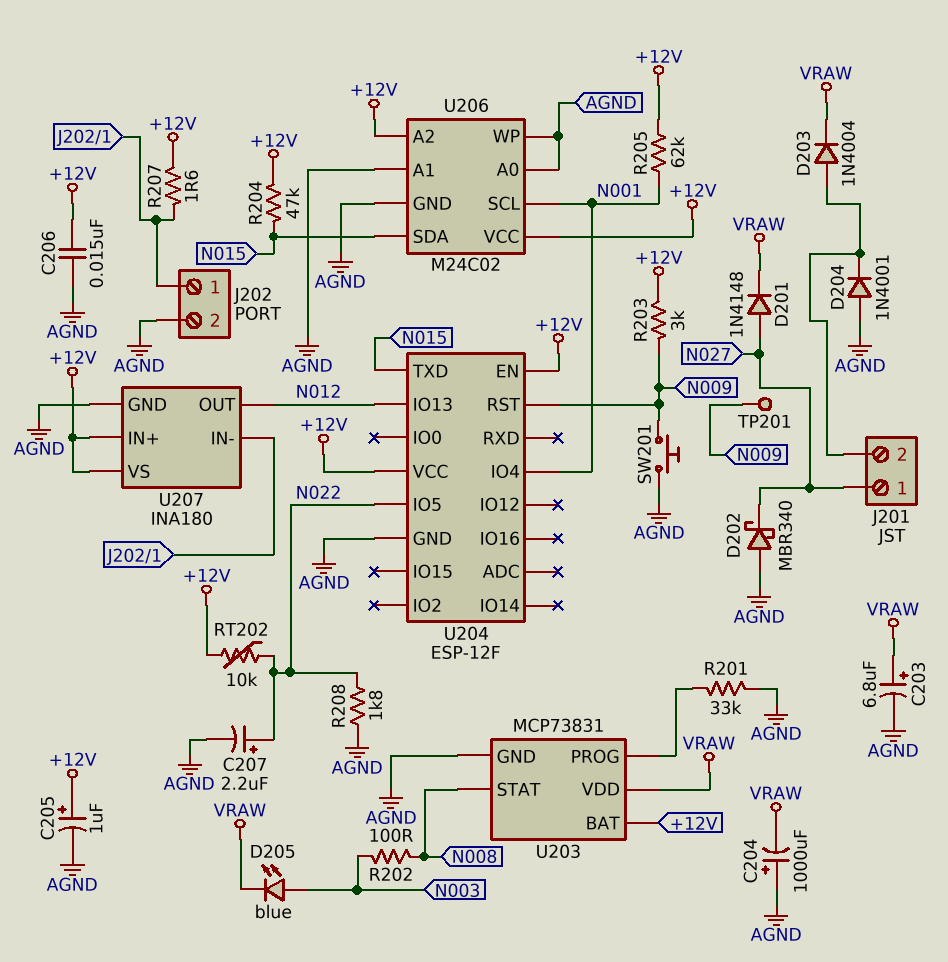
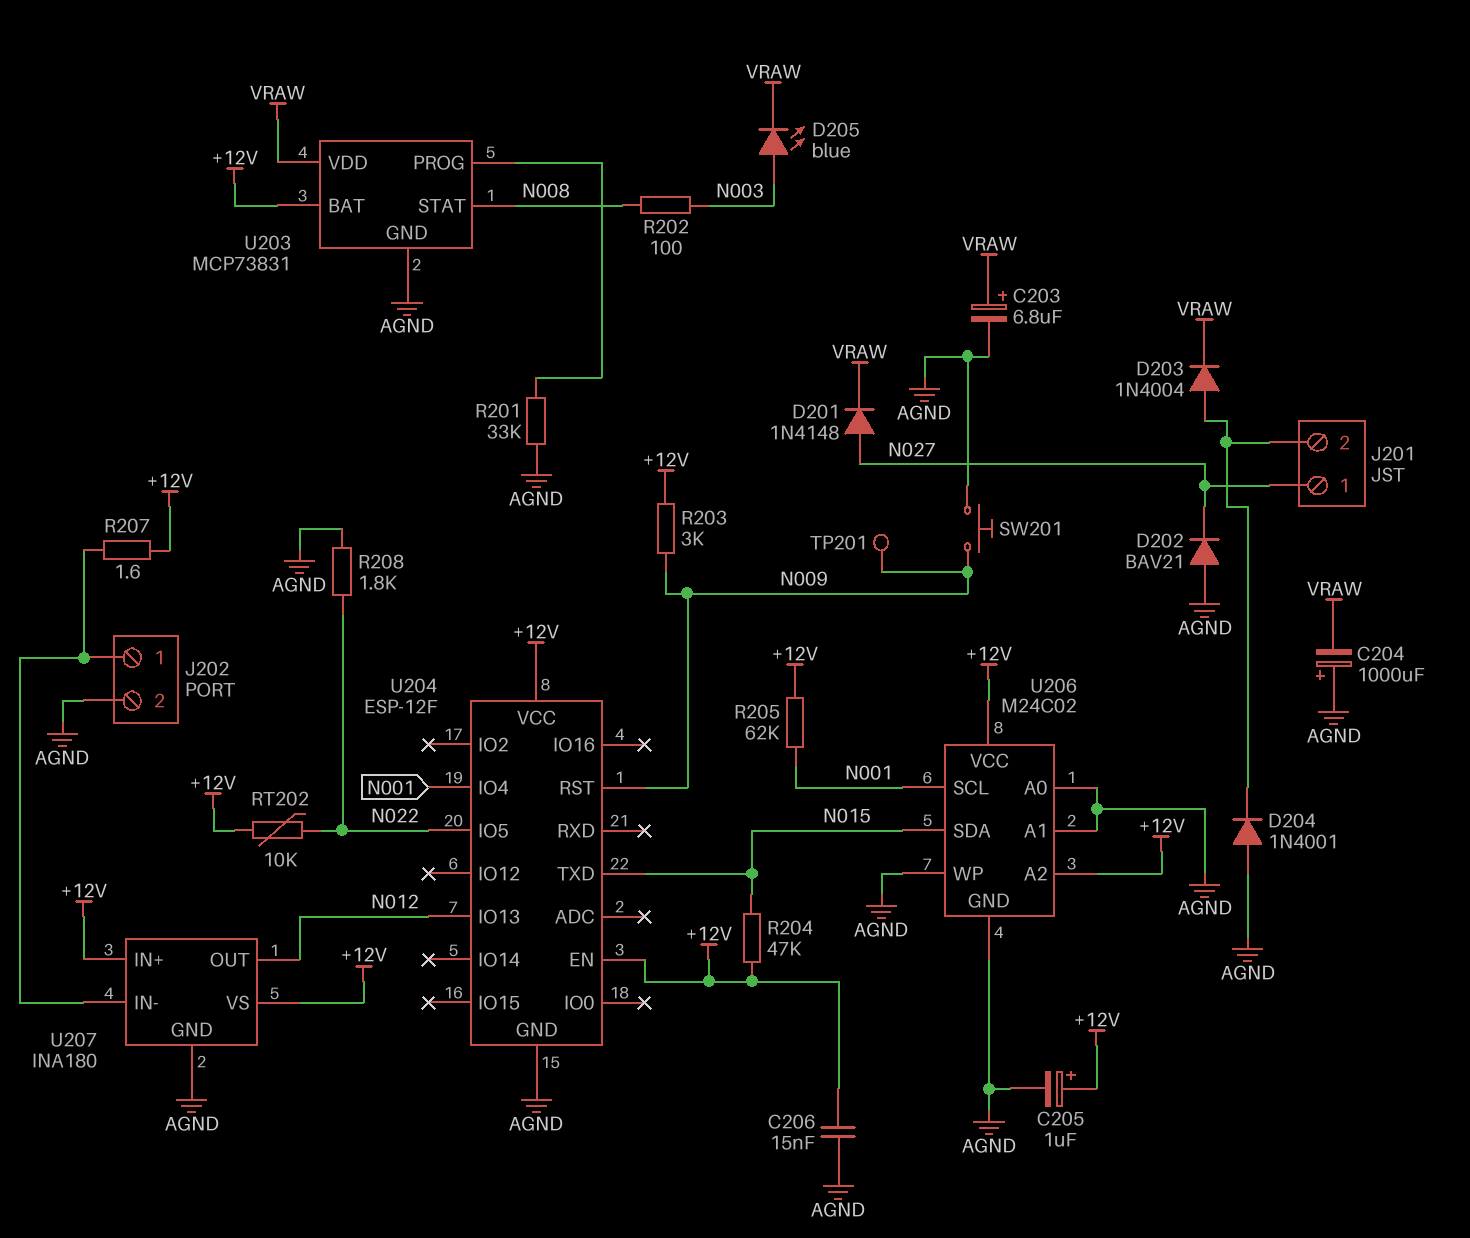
C207: 2.2uF (plus N022, minus AGND) -> none
D202: schottky MBR340 (A AGND, K N027) -> diode BAV21 (A AGND, K N027)

